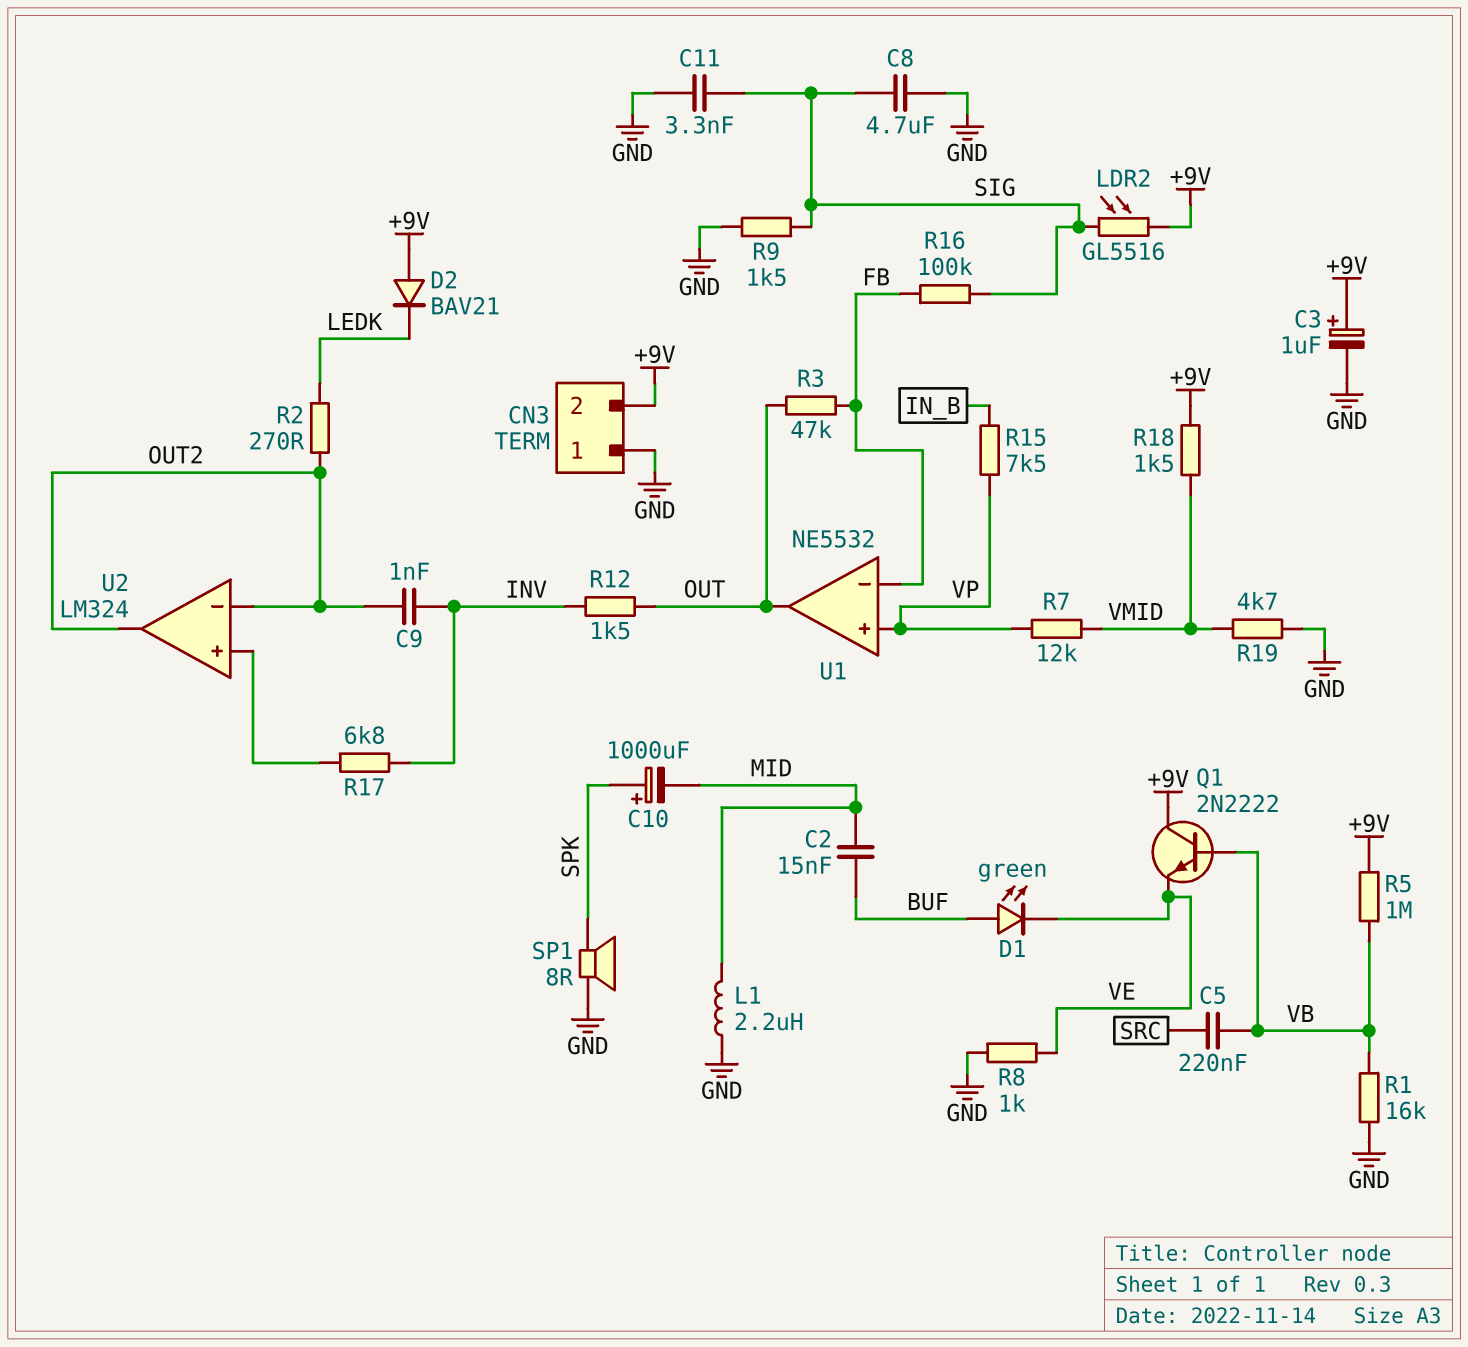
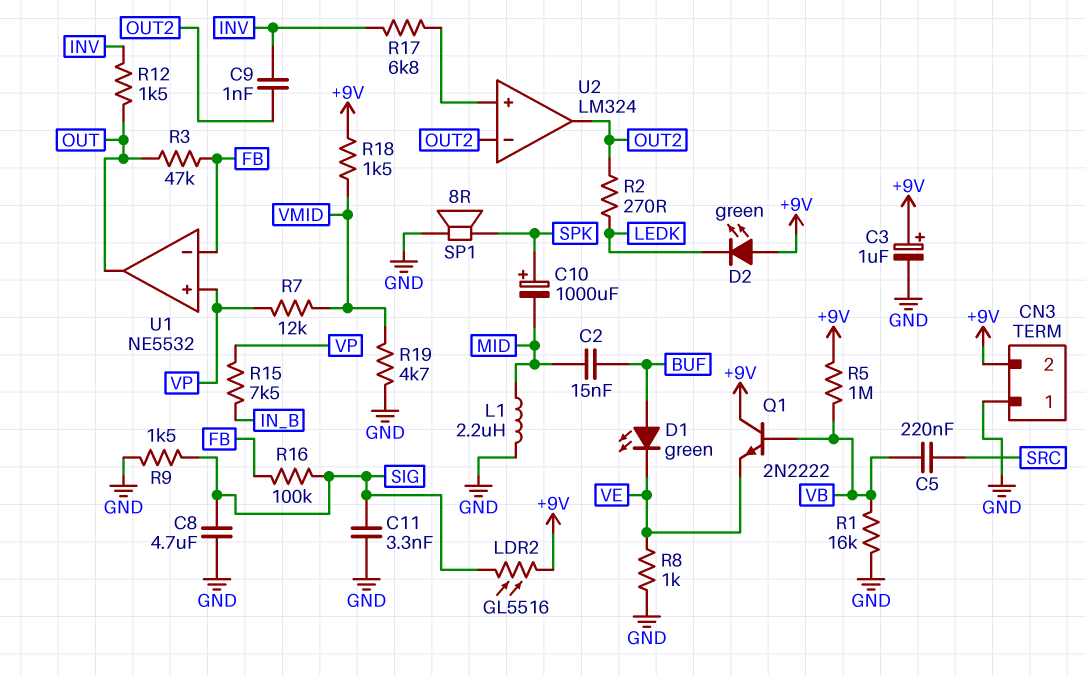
D2: diode BAV21 (A +9V, K LEDK) -> LED green (A +9V, K LEDK)

